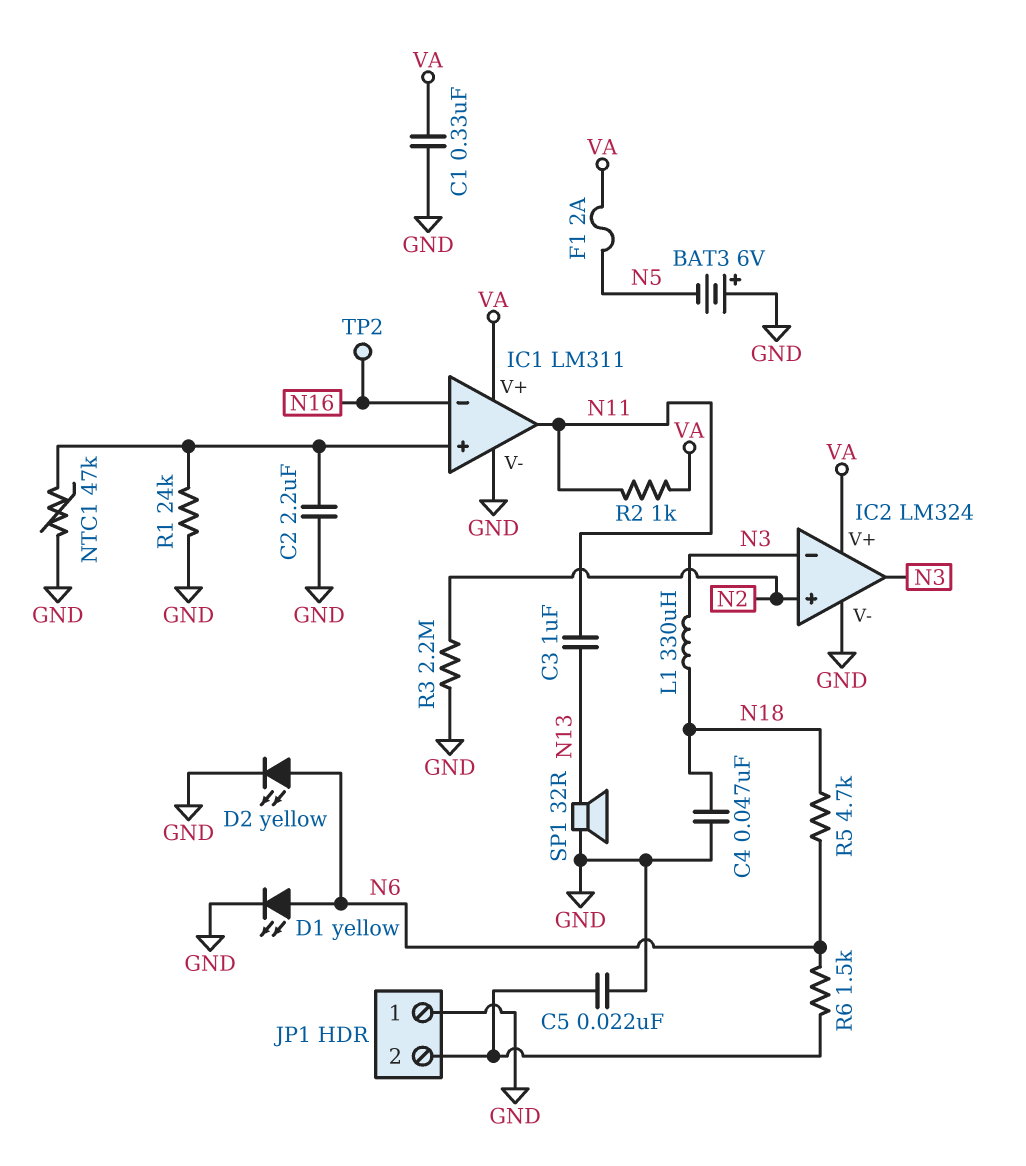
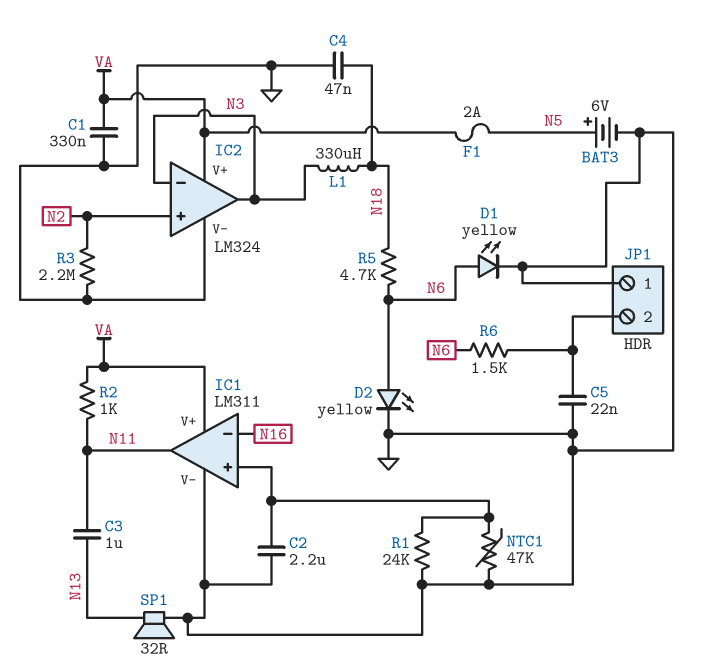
BAT3: 6V (plus GND, minus N5) -> 6V (plus N5, minus GND)
TP2: test point (N16) -> none

